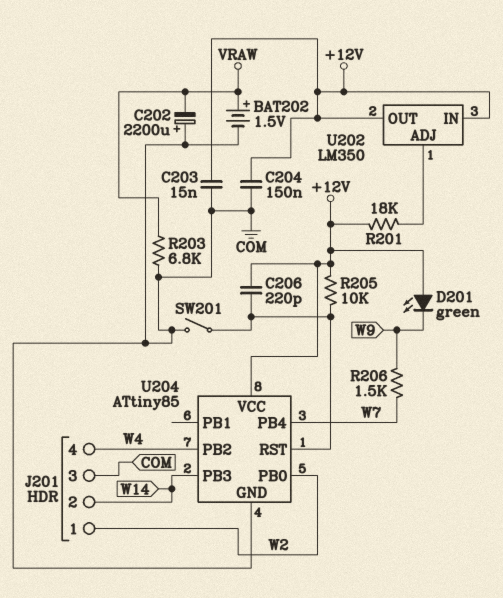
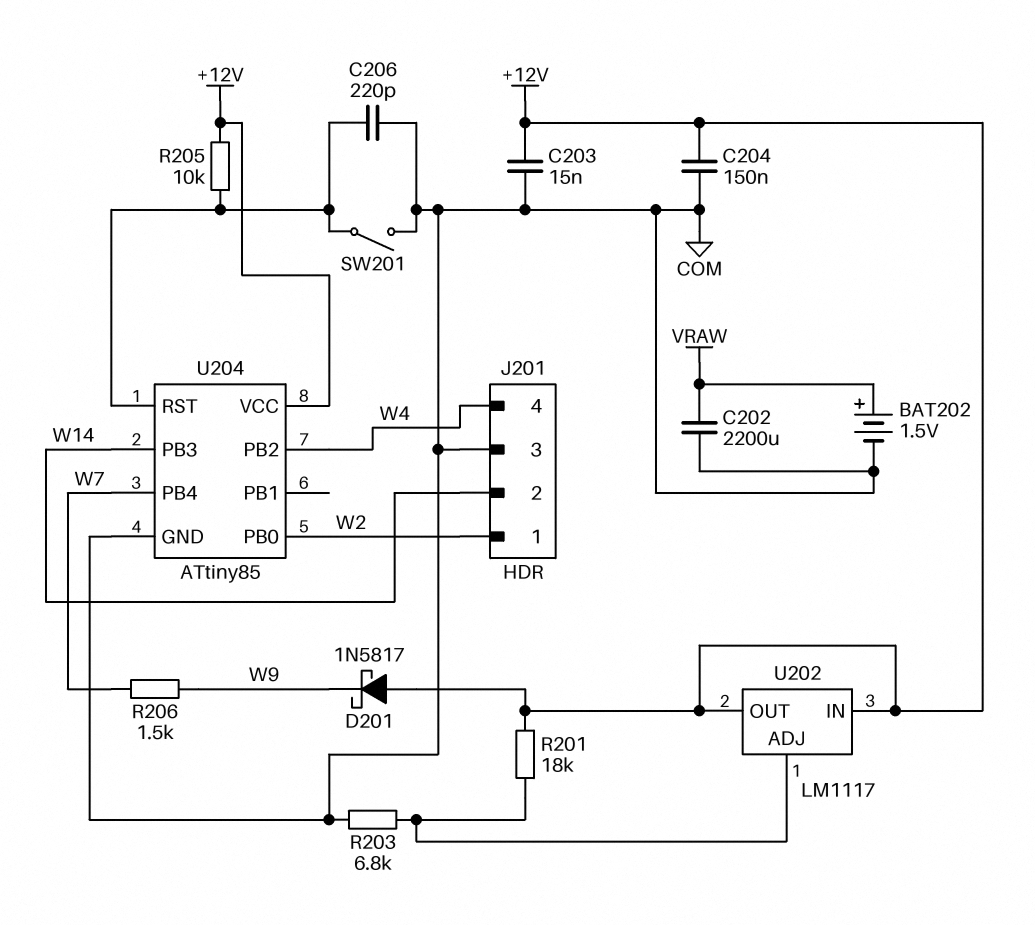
C202: 2200uF (plus COM, minus VRAW) -> 2200uF (COM, VRAW)
C206: 220pF (+12V, U204/RST) -> 220pF (COM, U204/RST)
D201: LED green (A +12V, K W9) -> schottky 1N5817 (A +12V, K W9)
R203: 6.8k (COM, VRAW) -> 6.8k (COM, U202/ADJ)
U202: LM350 -> LM1117

